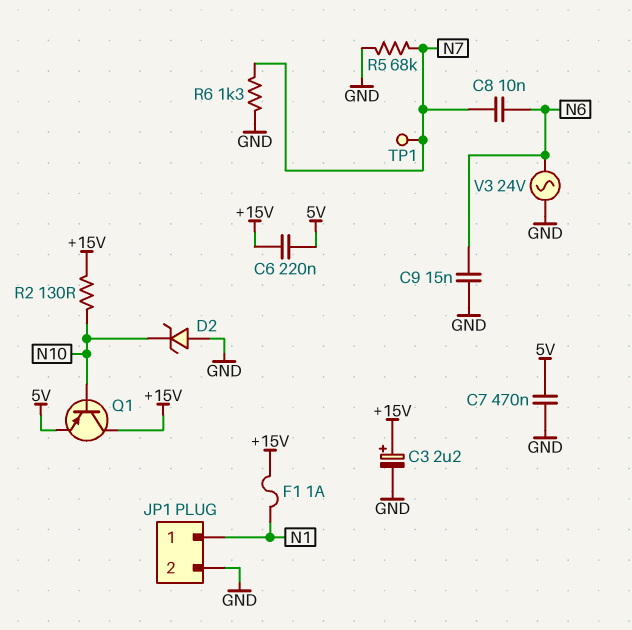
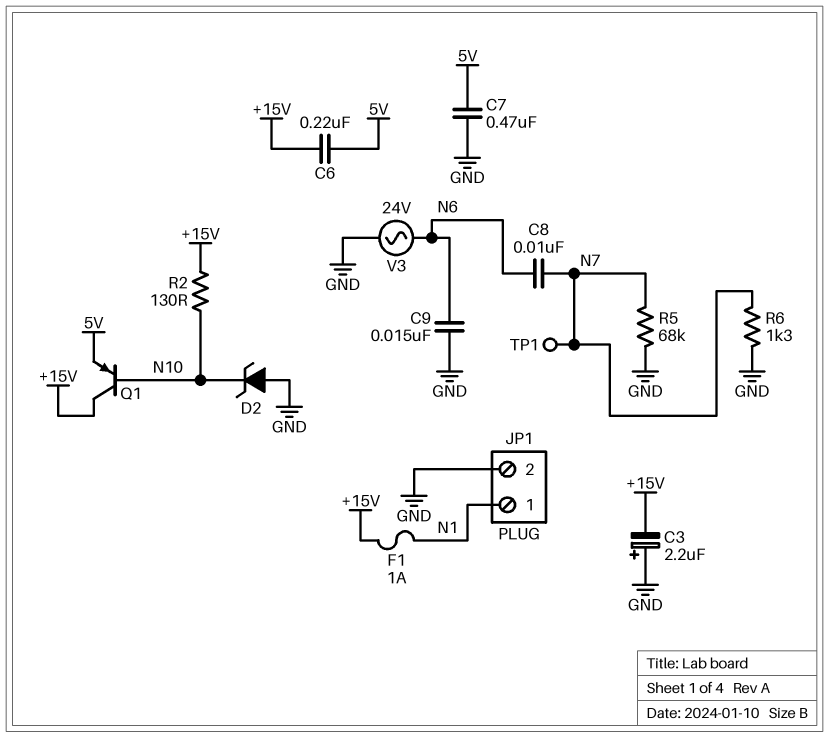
C3: 2.2uF (plus +15V, minus GND) -> 2.2uF (plus GND, minus +15V)

